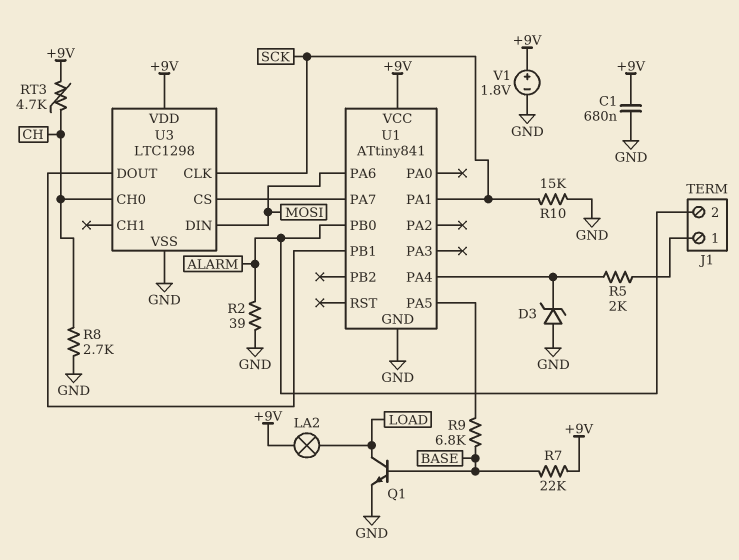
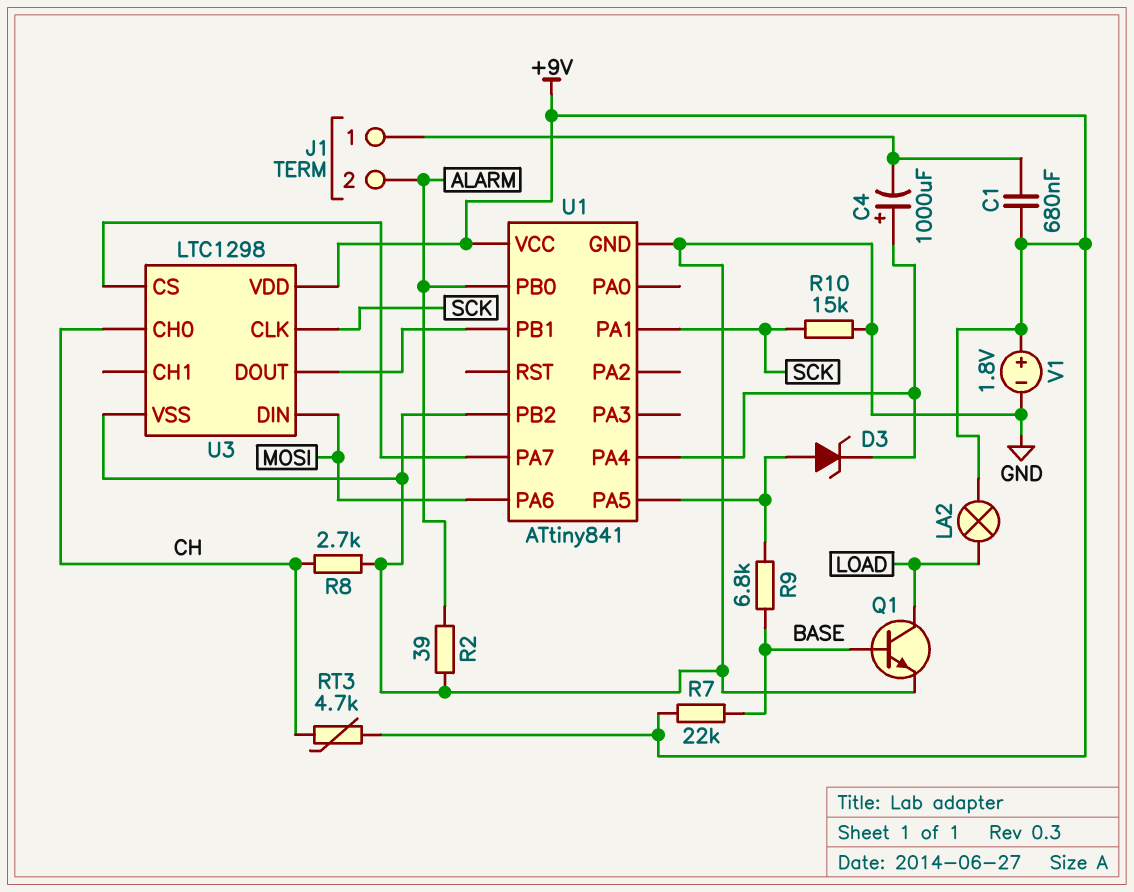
C1: 680nF (+9V, GND) -> 680nF (+9V, J1/1)
C4: none -> 1000uF (plus U1/PA4, minus J1/1)
D3: zener (A GND, K U1/PA4) -> zener (A U1/PA5, K U1/PA4)
R5: 2k (J1/1, U1/PA4) -> none
U1 pin PB2: none -> GND

